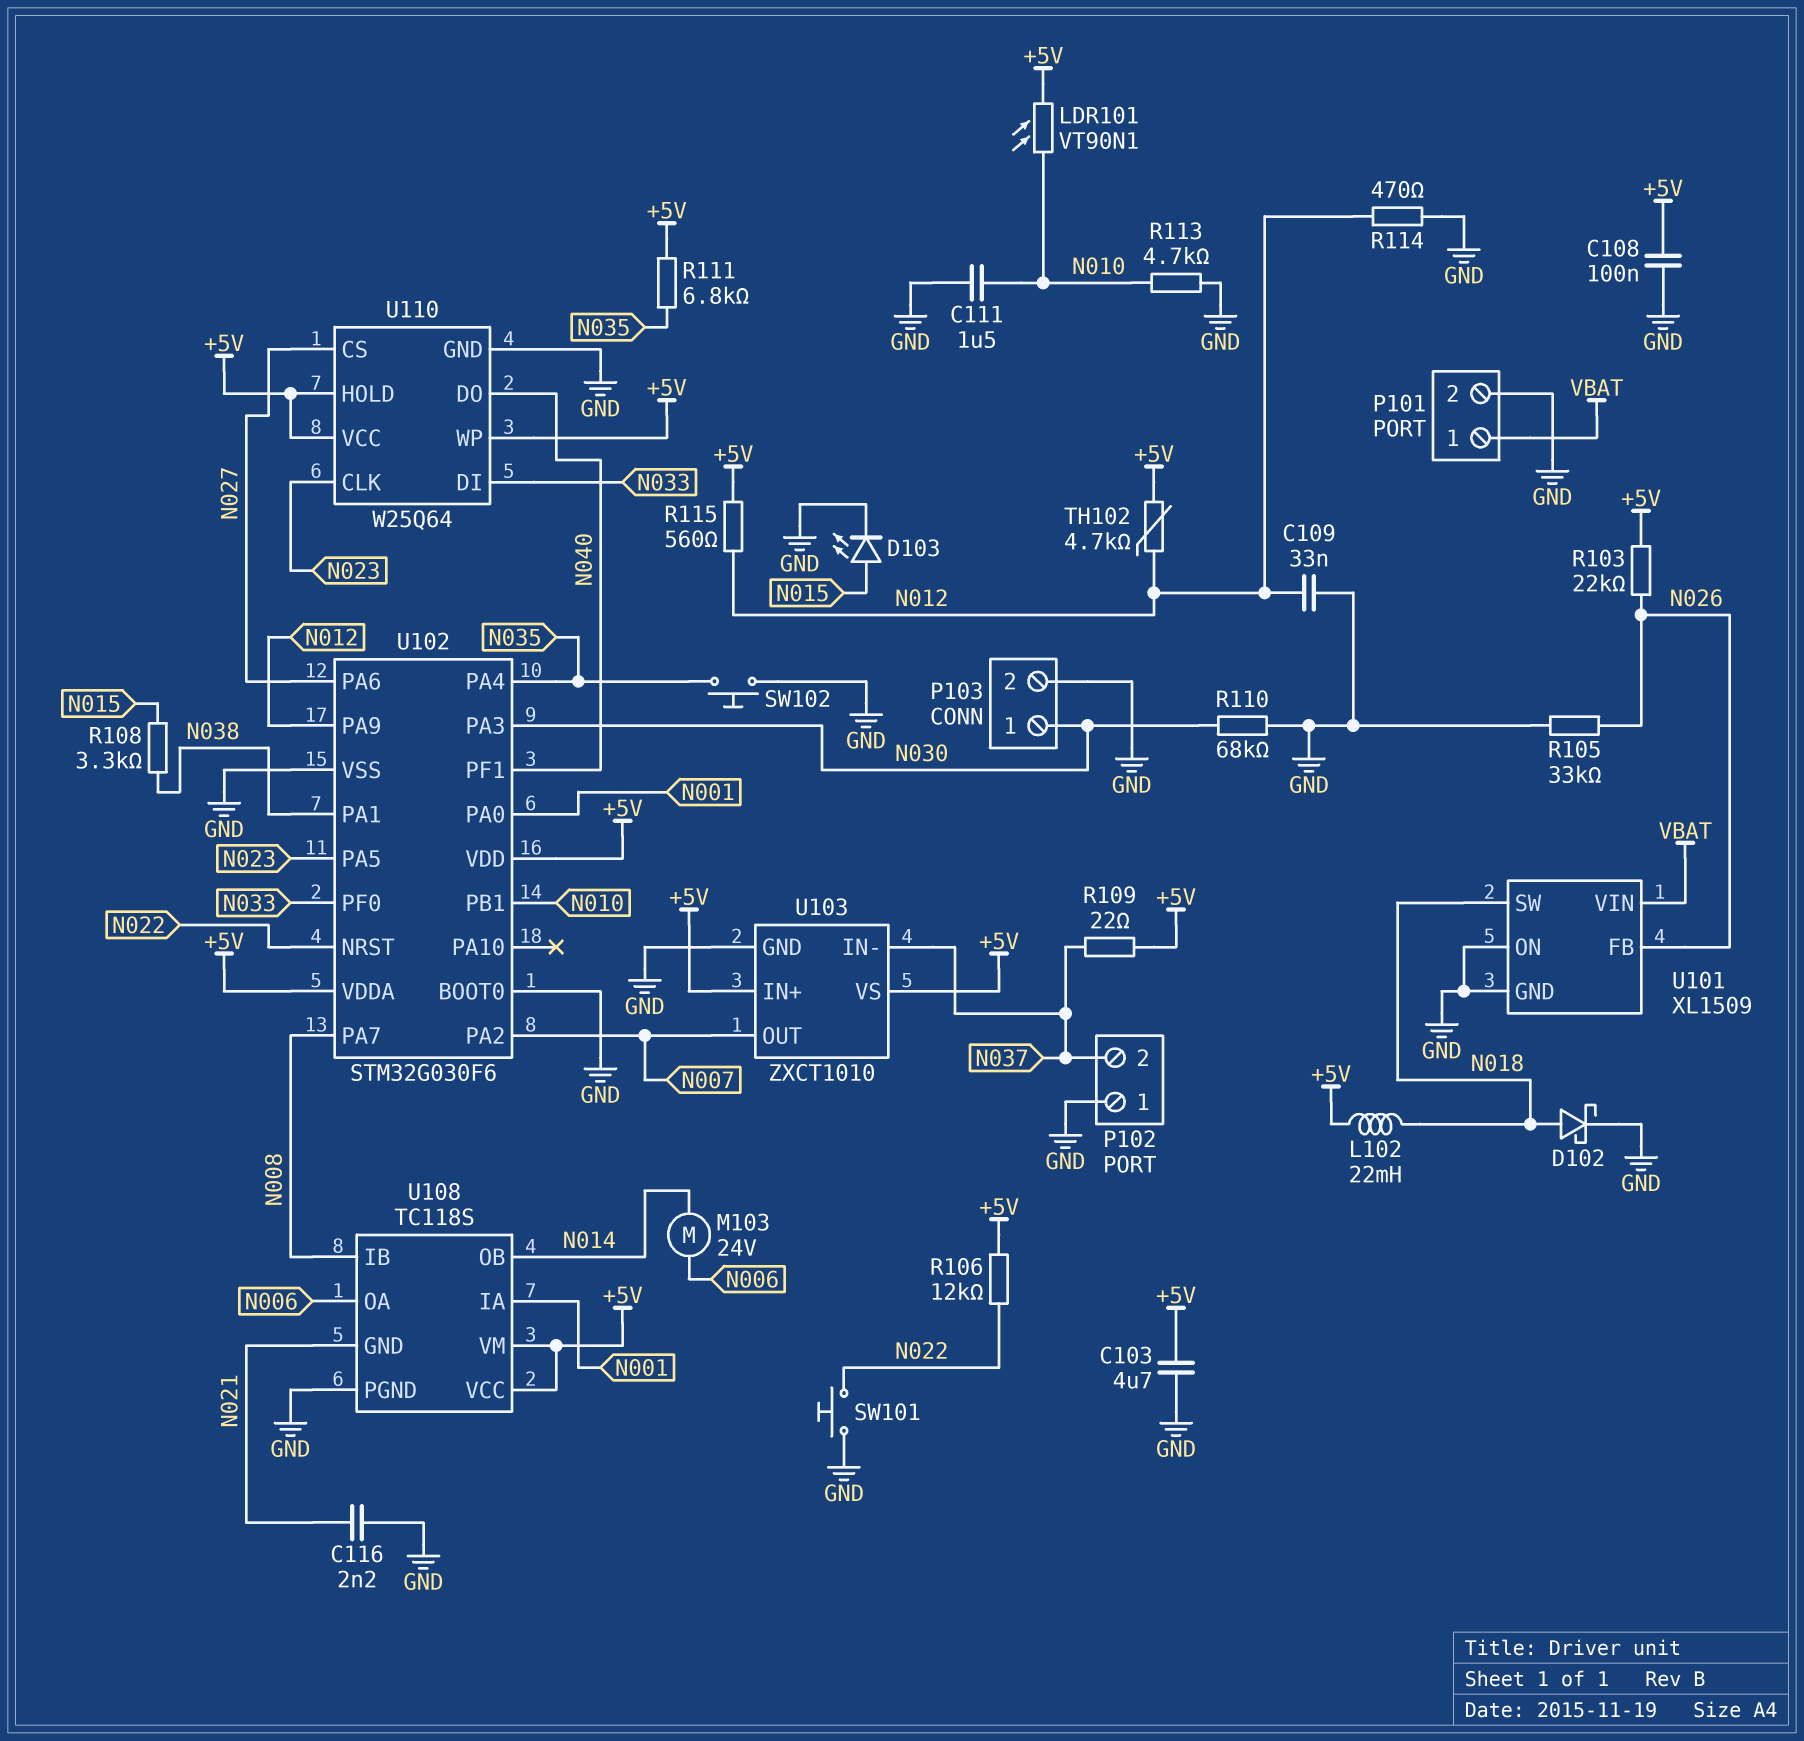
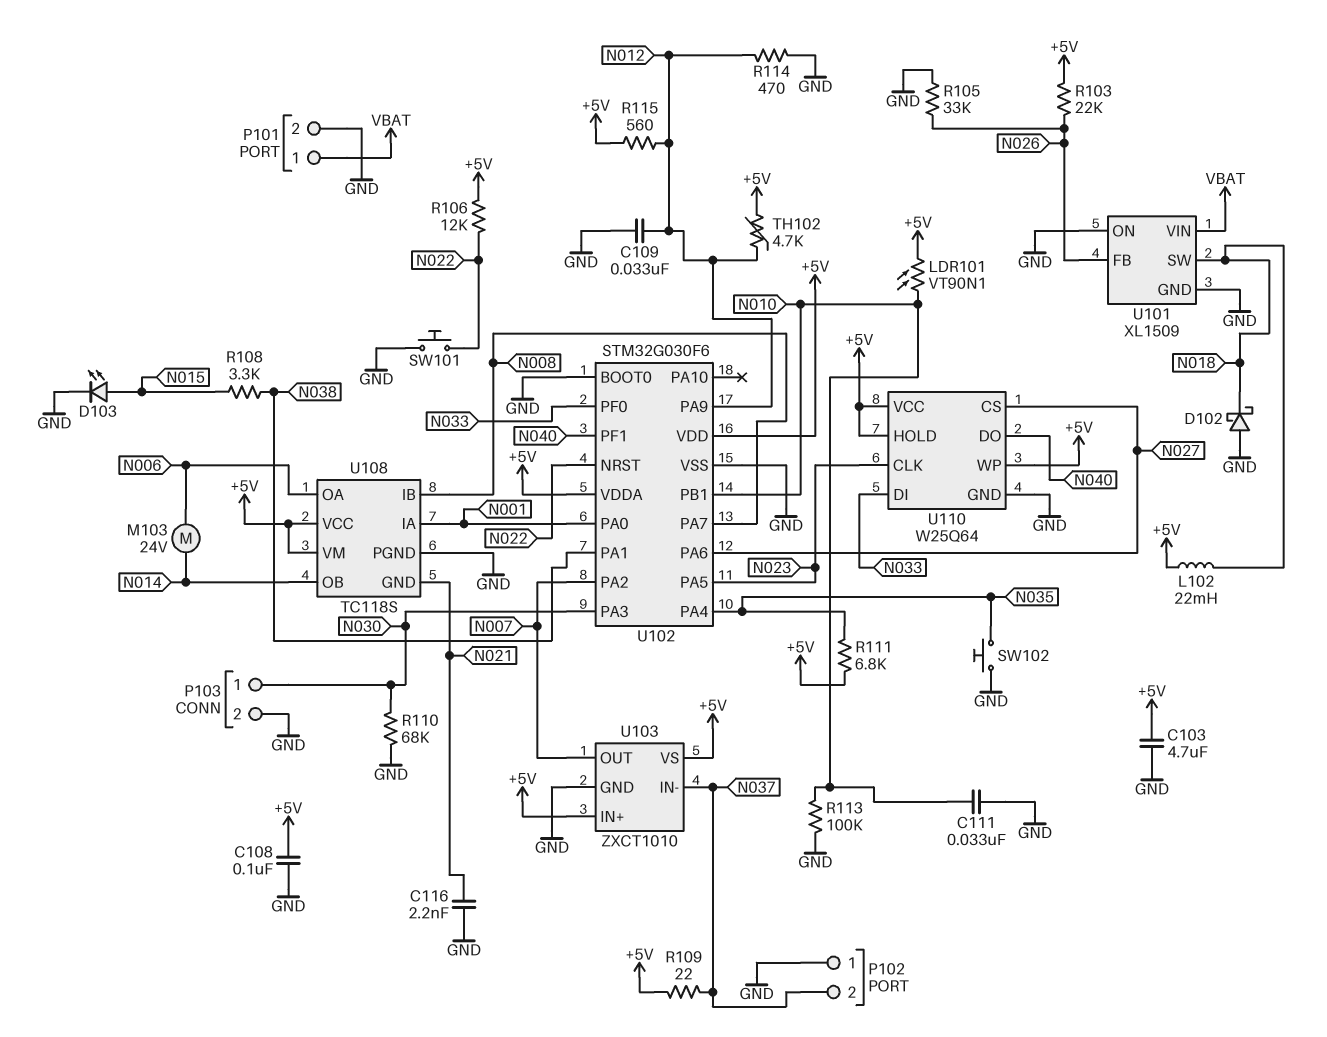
C111: 1.5uF (GND, N010) -> 33nF (GND, N010)
D102: schottky (A N018, K GND) -> schottky (A GND, K N018)
R113: 4.7k (GND, N010) -> 100k (GND, N010)

